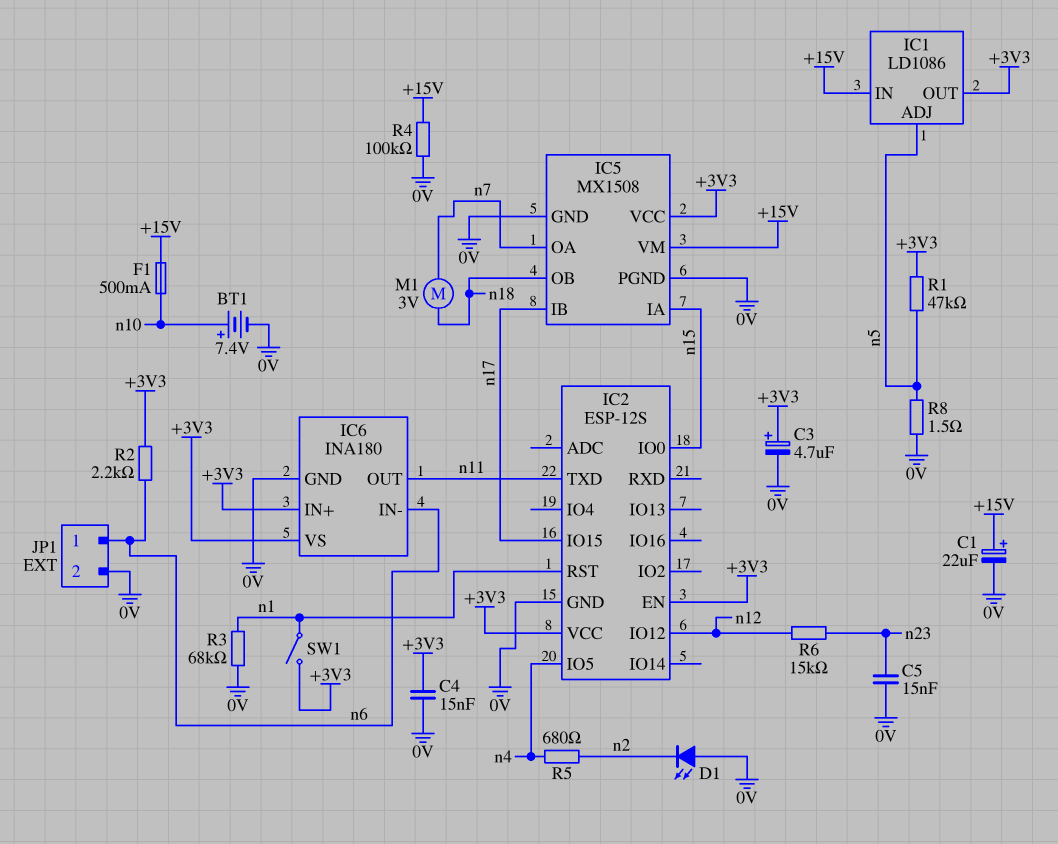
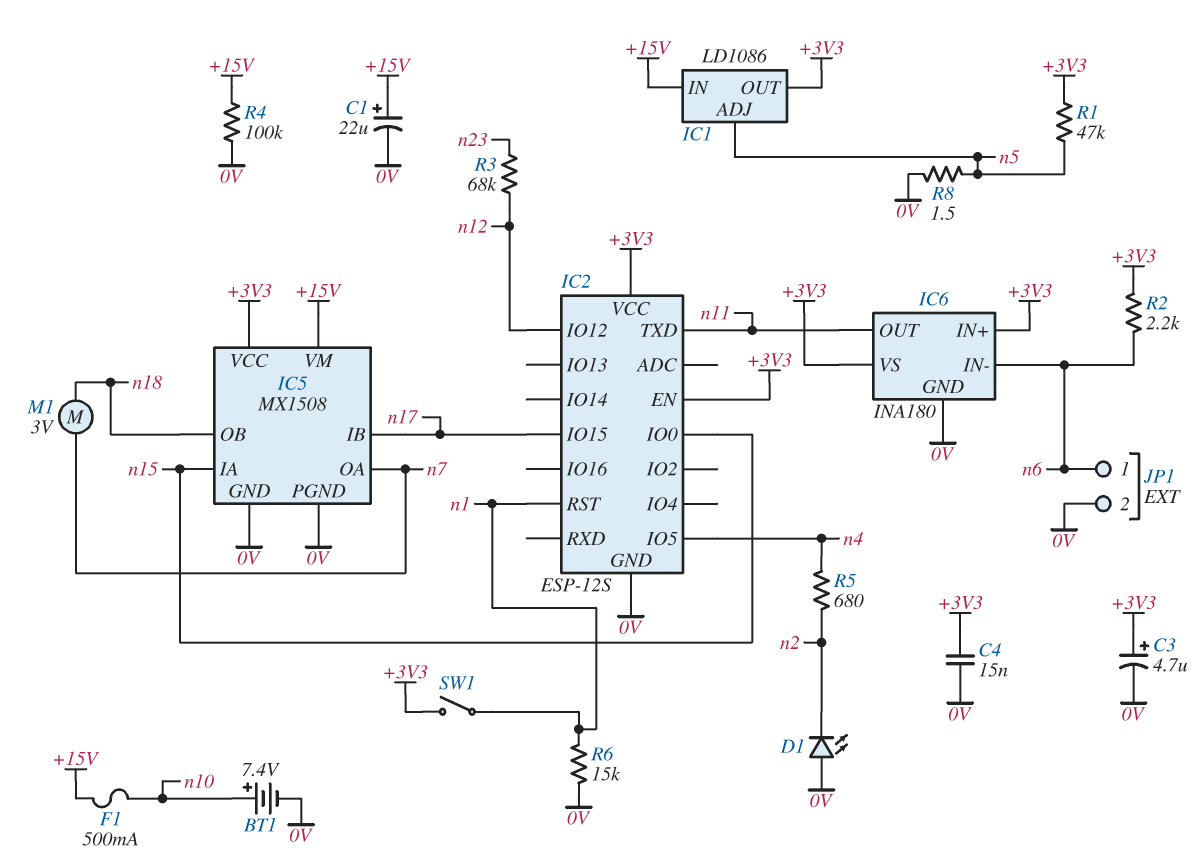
C5: 15nF (0V, n23) -> none
R3: 68k (0V, n1) -> 68k (n12, n23)
R6: 15k (n12, n23) -> 15k (0V, n1)

